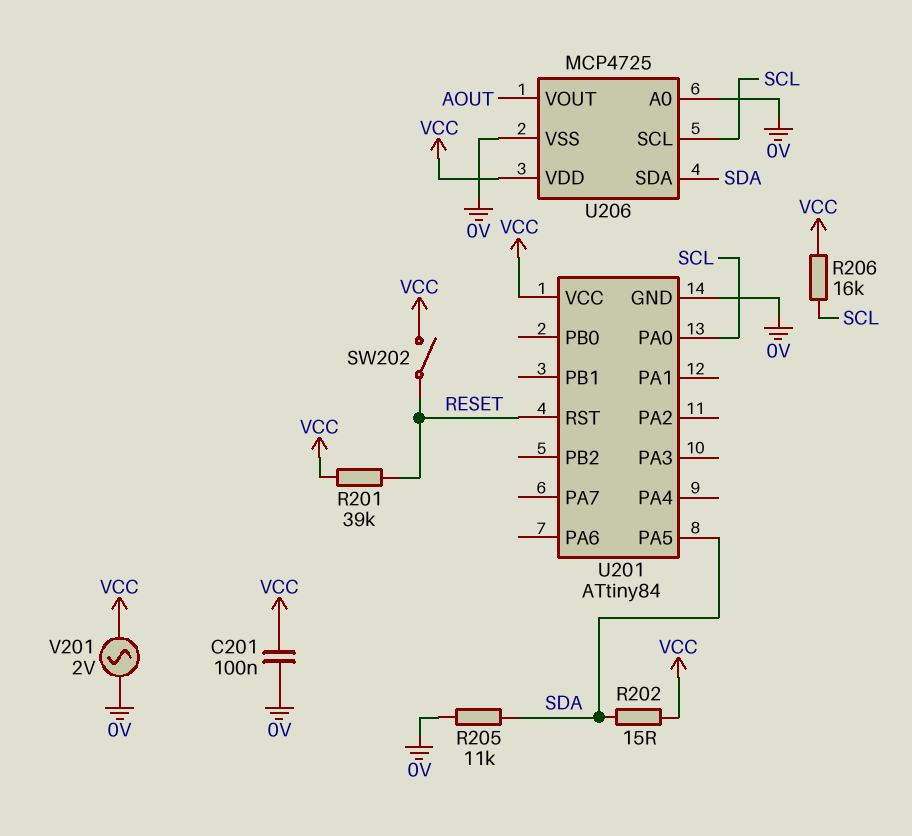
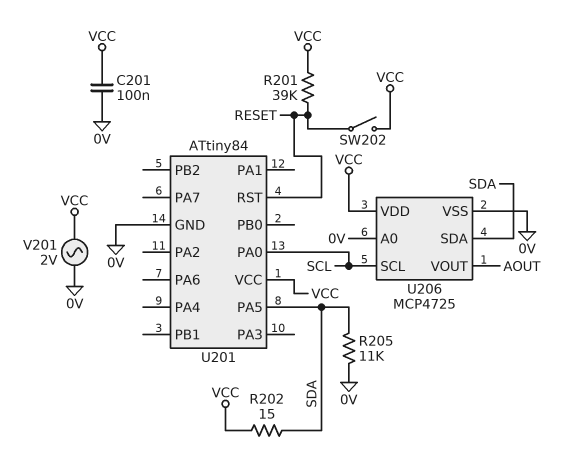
R206: 16k (SCL, VCC) -> none

